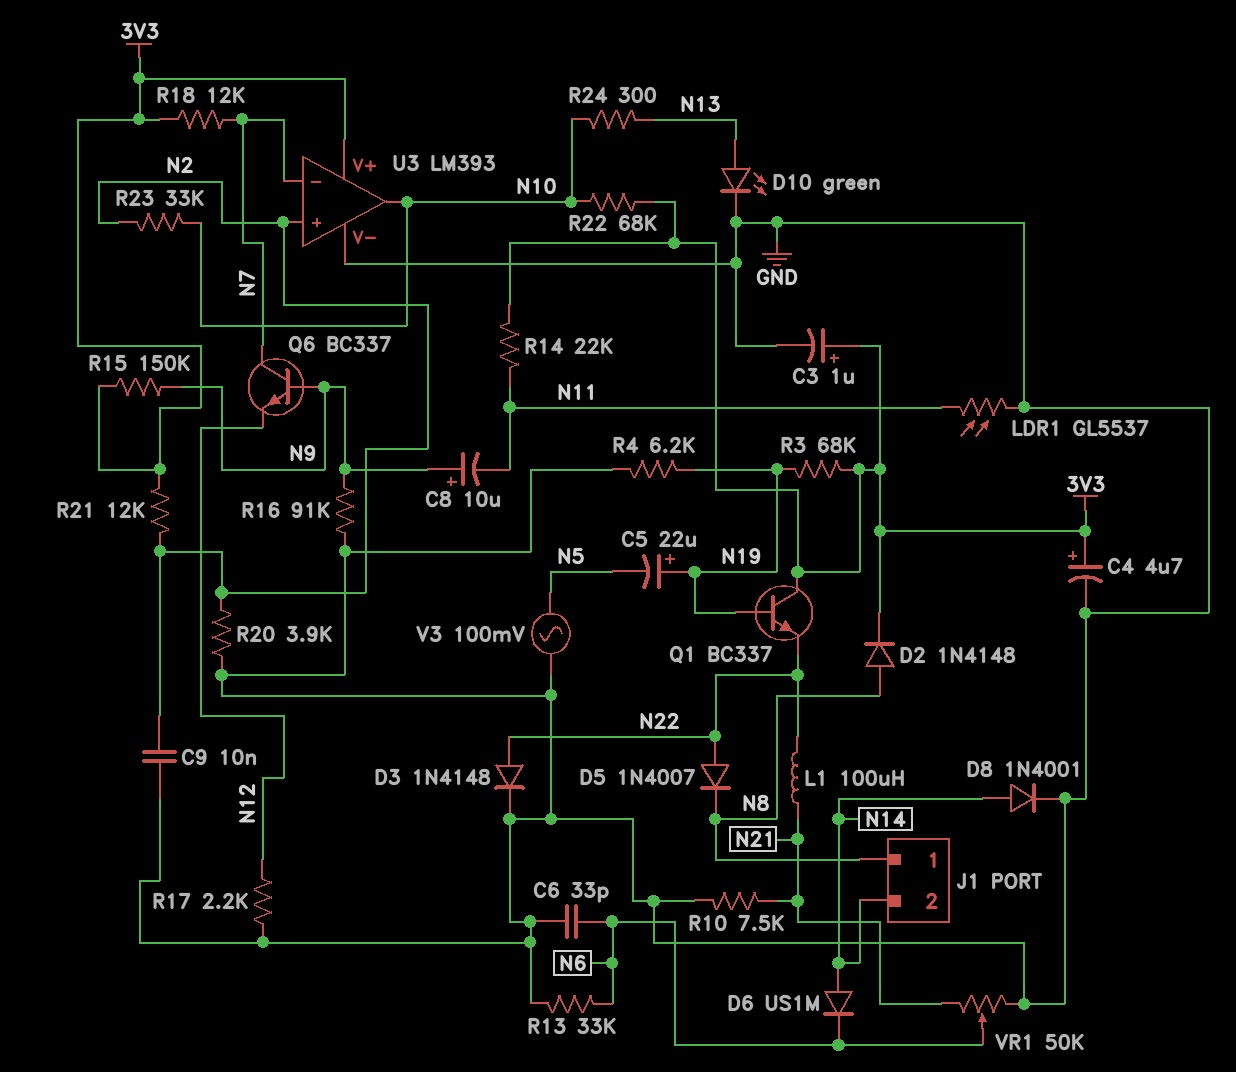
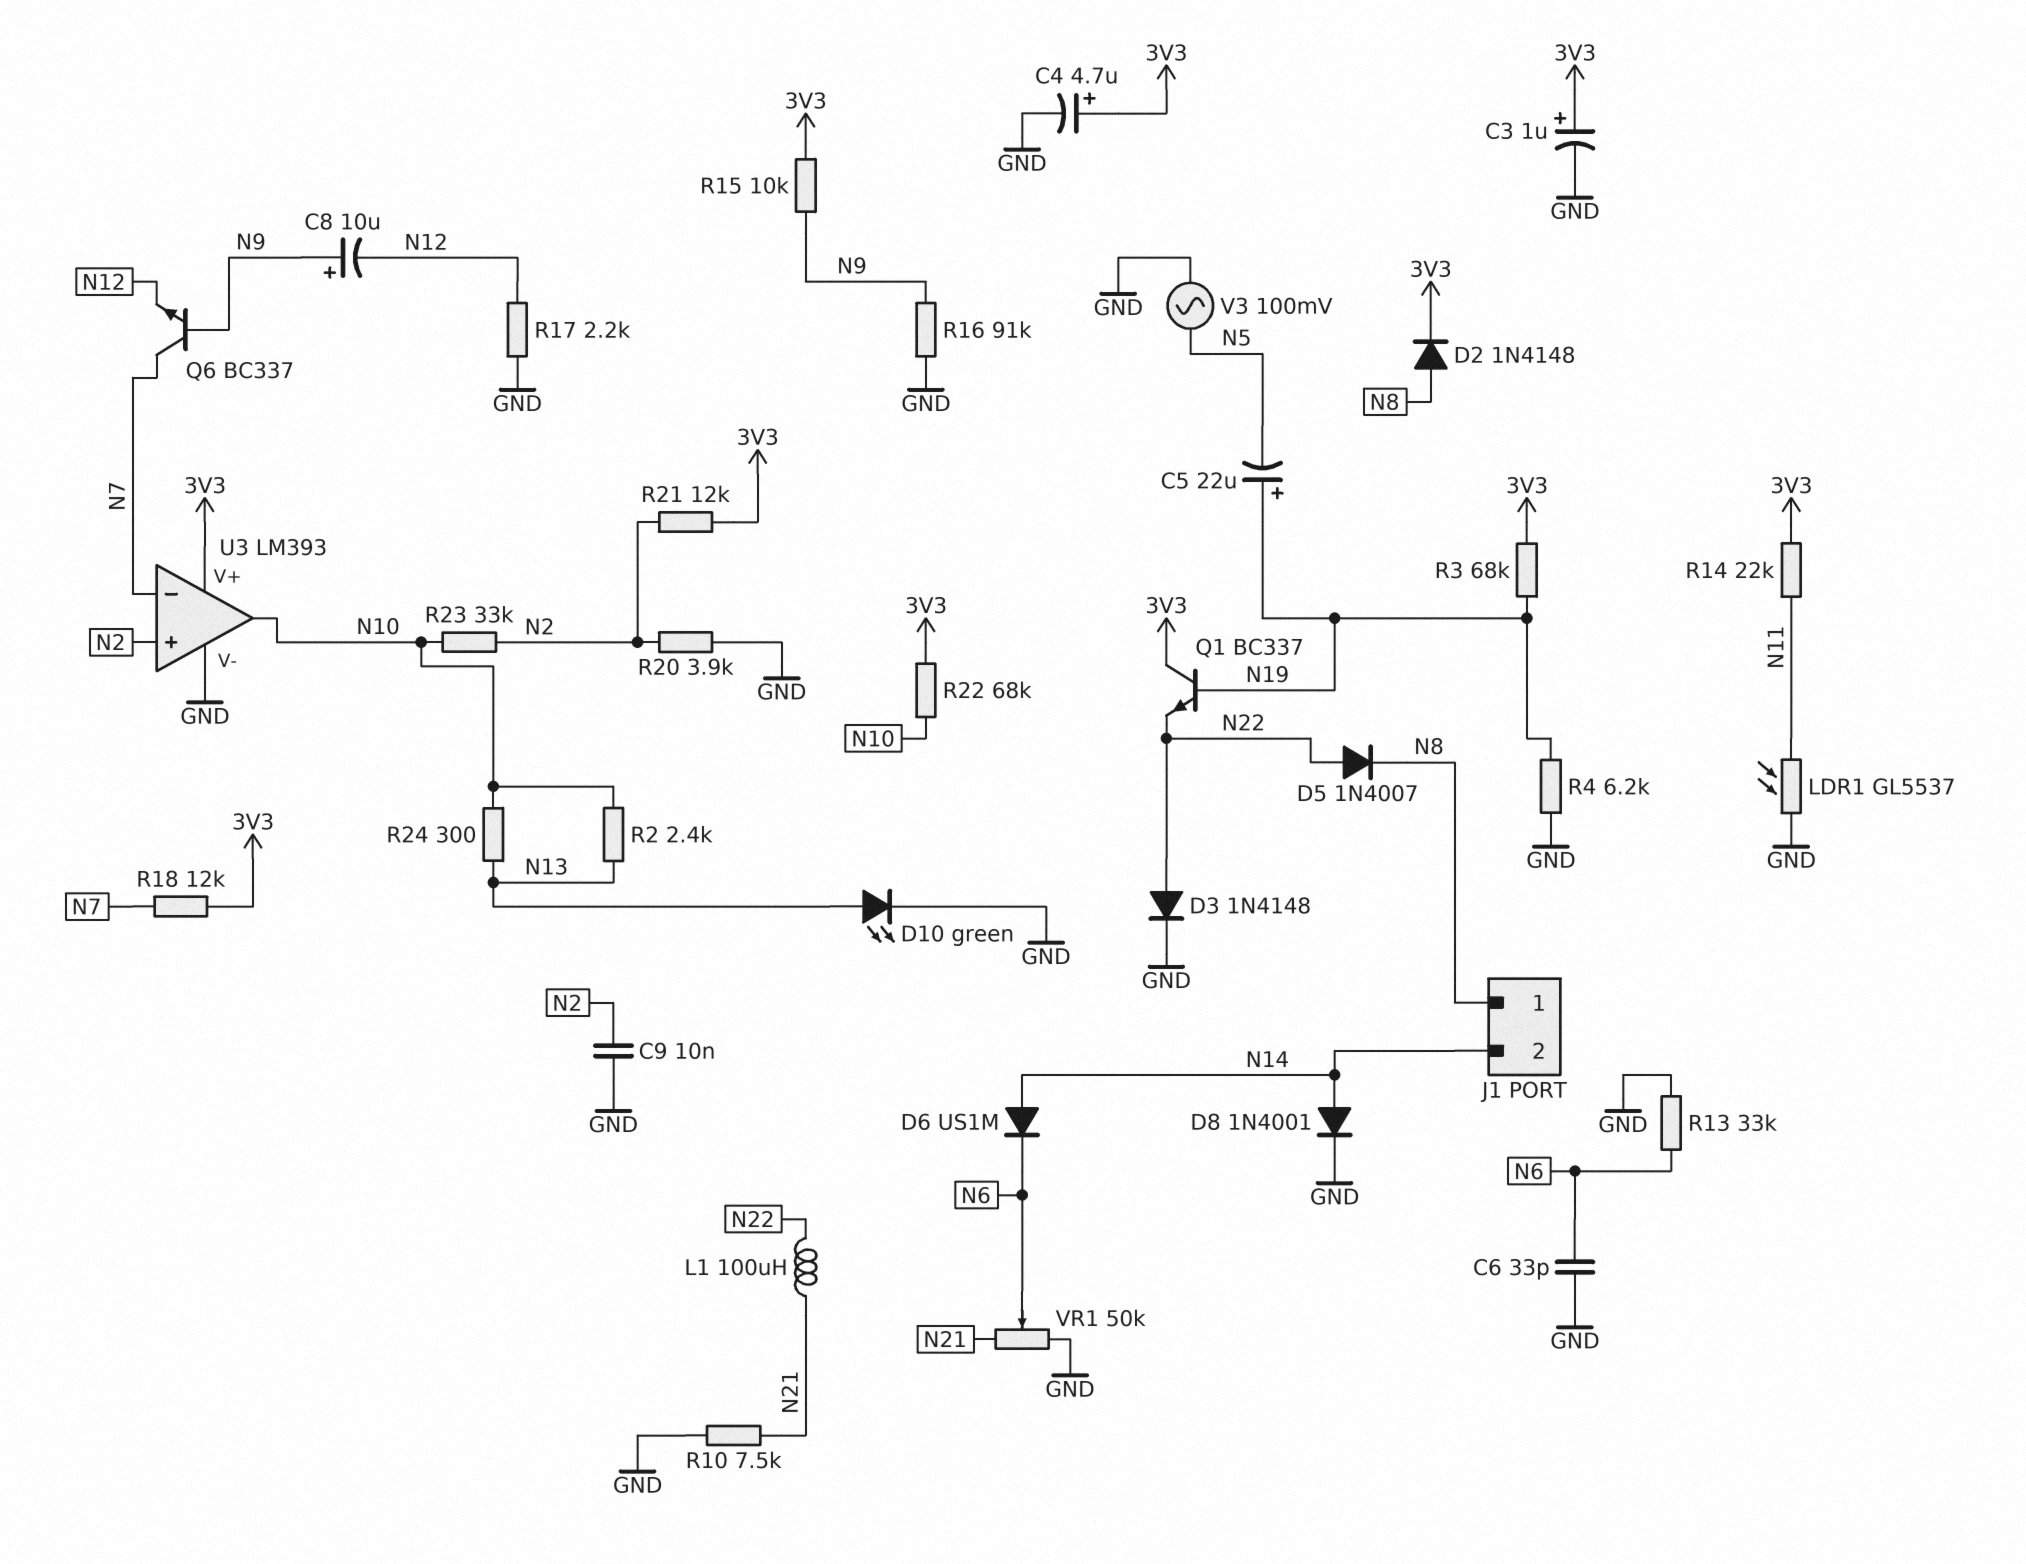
C8: 10uF (plus N9, minus N11) -> 10uF (plus N9, minus N12)
R2: none -> 2.4k (N10, N13)
R15: 150k (3V3, N9) -> 10k (3V3, N9)

